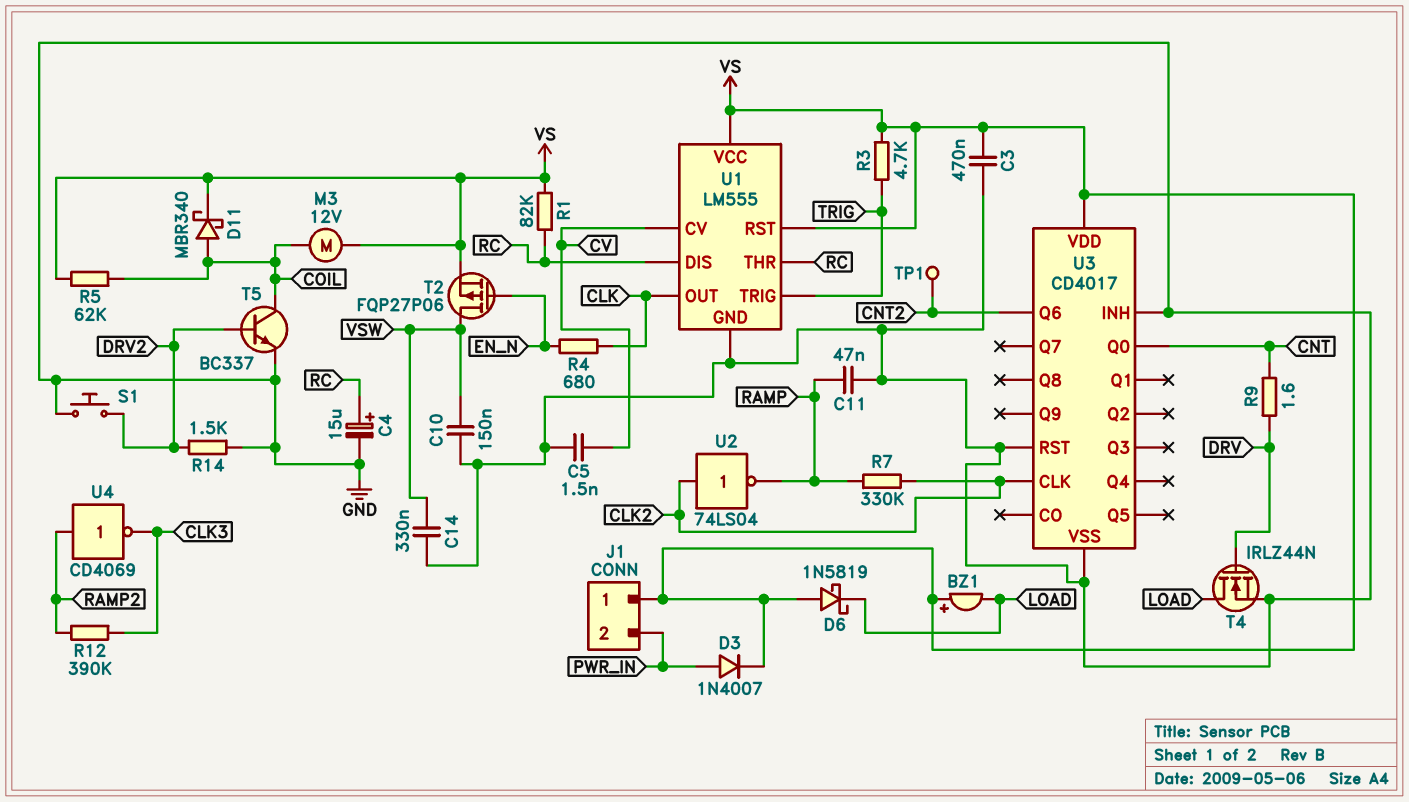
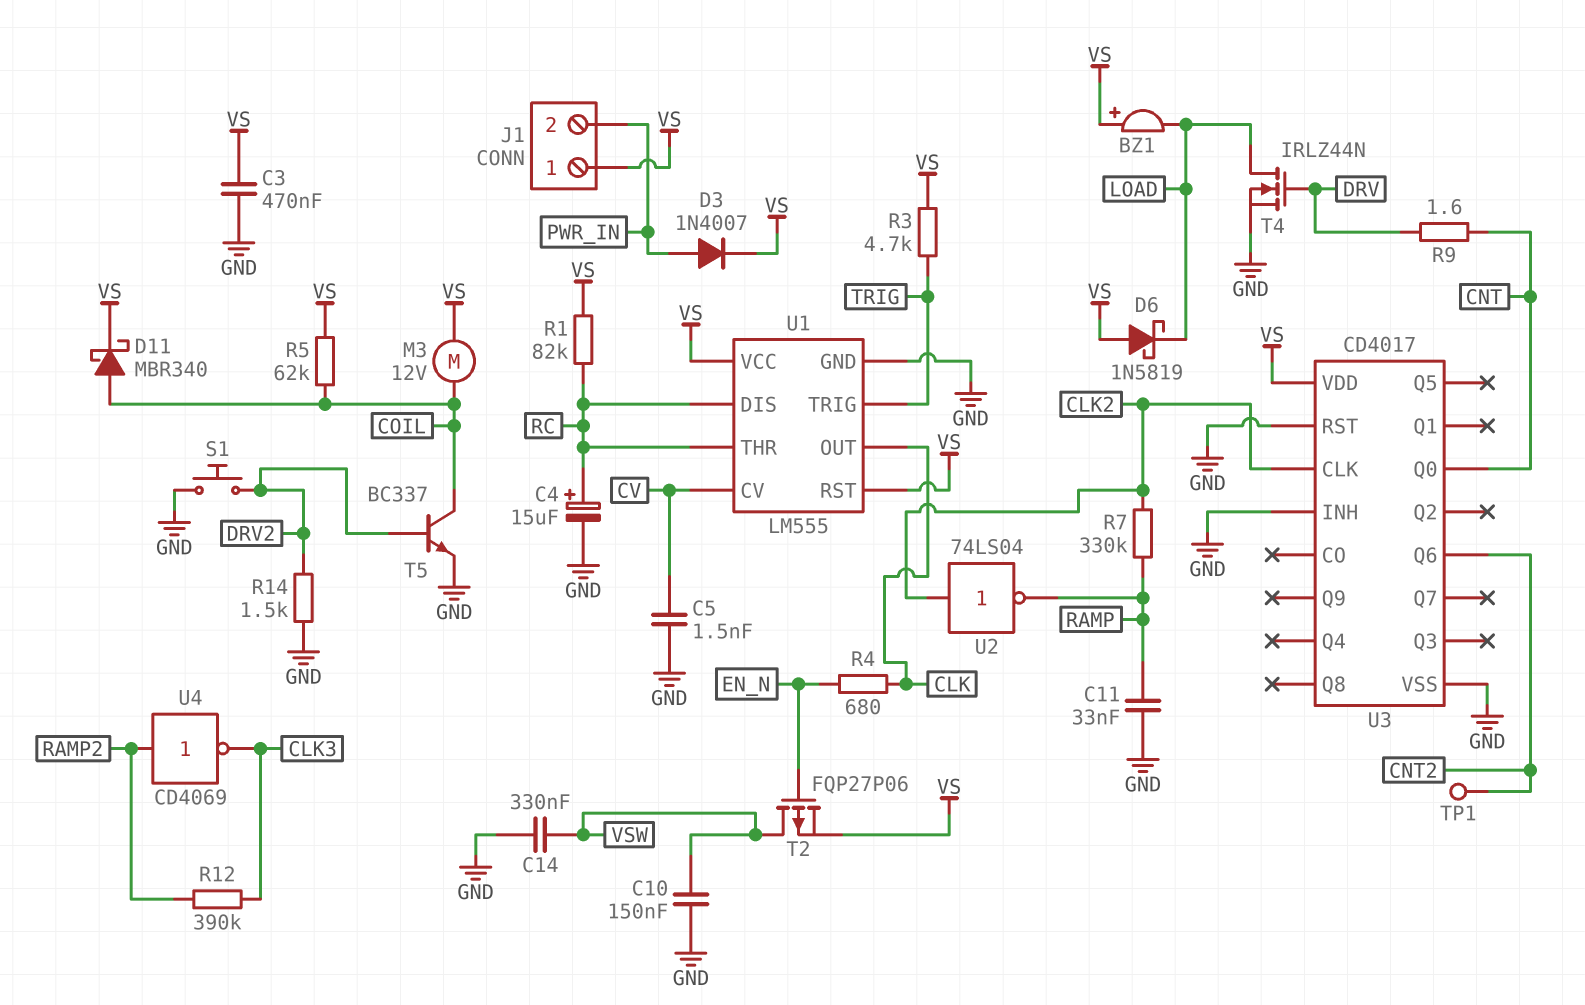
C11: 47nF (GND, RAMP) -> 33nF (GND, RAMP)

